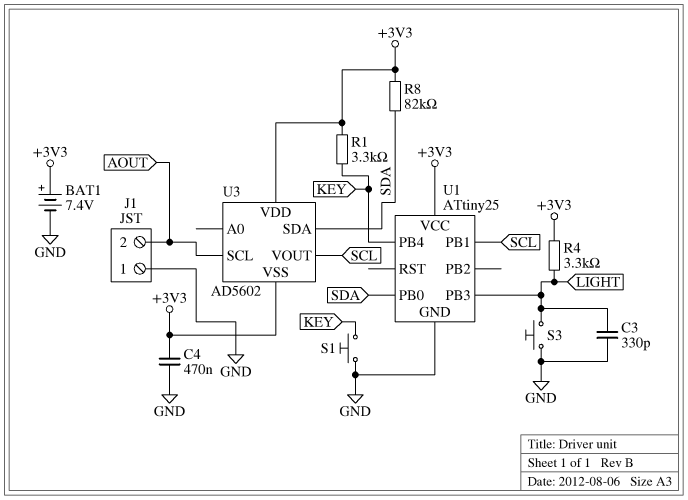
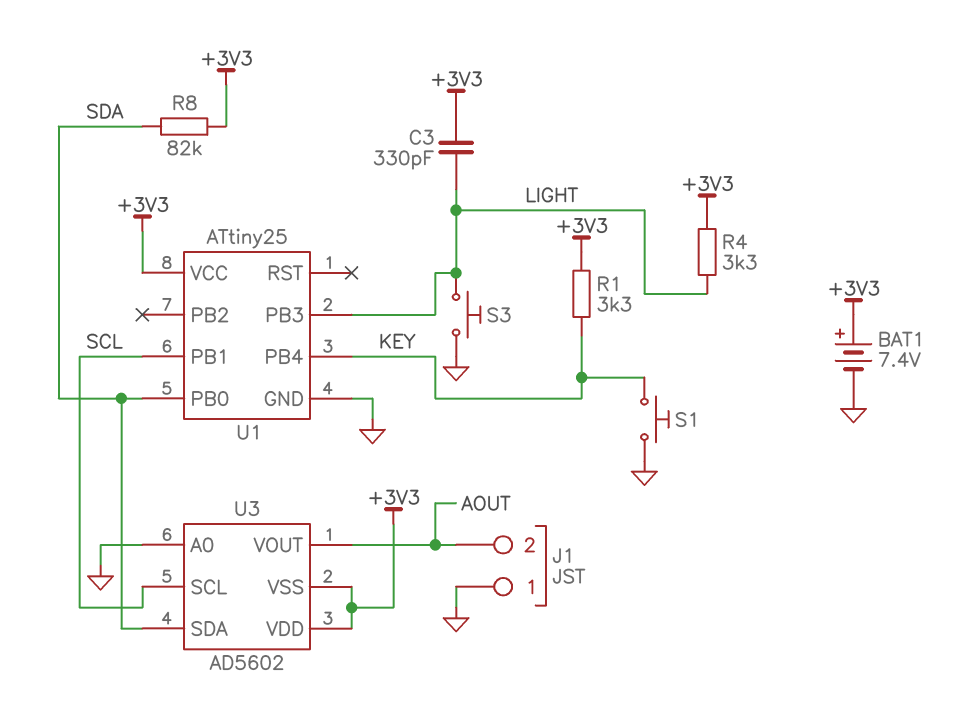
C3: 330pF (GND, LIGHT) -> 330pF (+3V3, LIGHT)
C4: 470nF (+3V3, GND) -> none
U3 pin A0: none -> GND
U3 pin SCL: AOUT -> SCL
U3 pin VOUT: SCL -> AOUT

